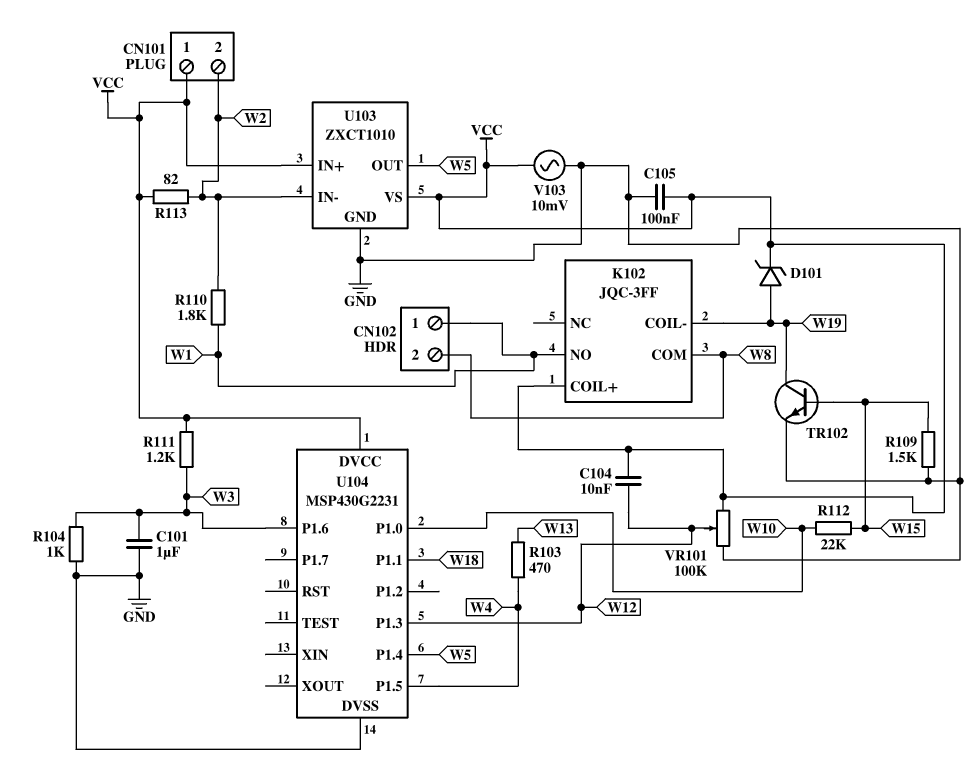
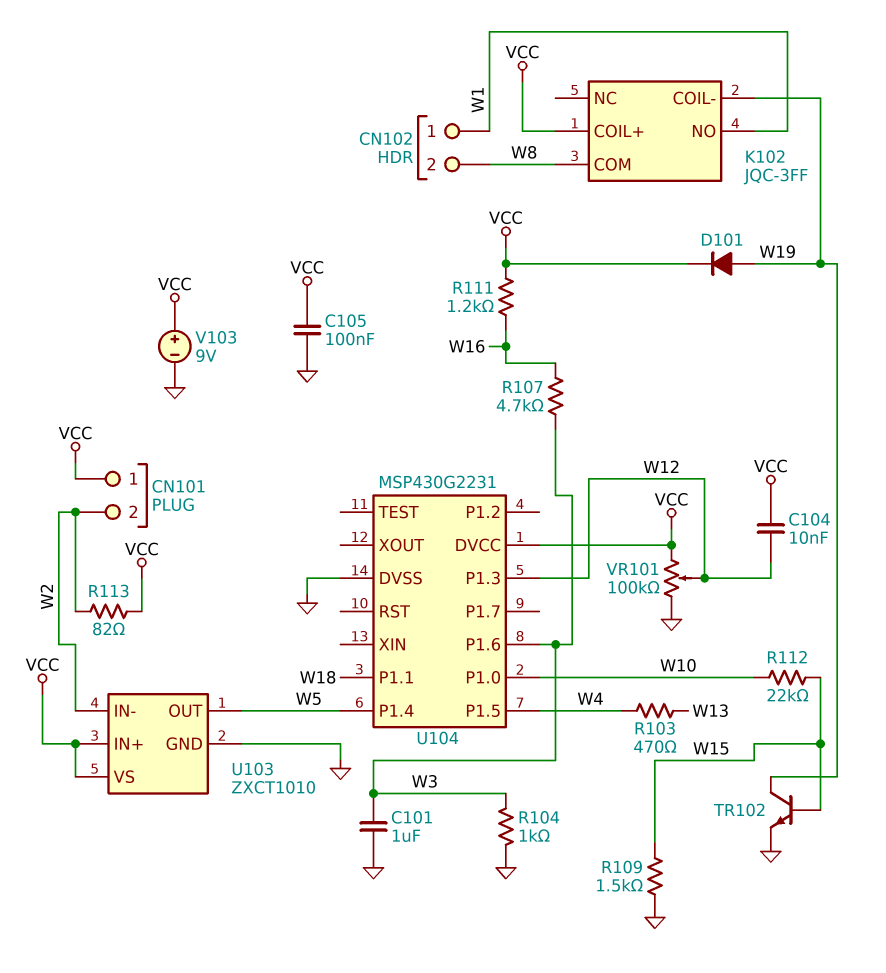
D101: zener (A W19, K VCC) -> diode (A W19, K VCC)
R107: none -> 4.7k (W3, W16)
R110: 1.8k (W1, W2) -> none
R111: 1.2k (VCC, W3) -> 1.2k (VCC, W16)
V103: AC 10mV (GND, VCC) -> 9V (plus VCC, minus GND)

